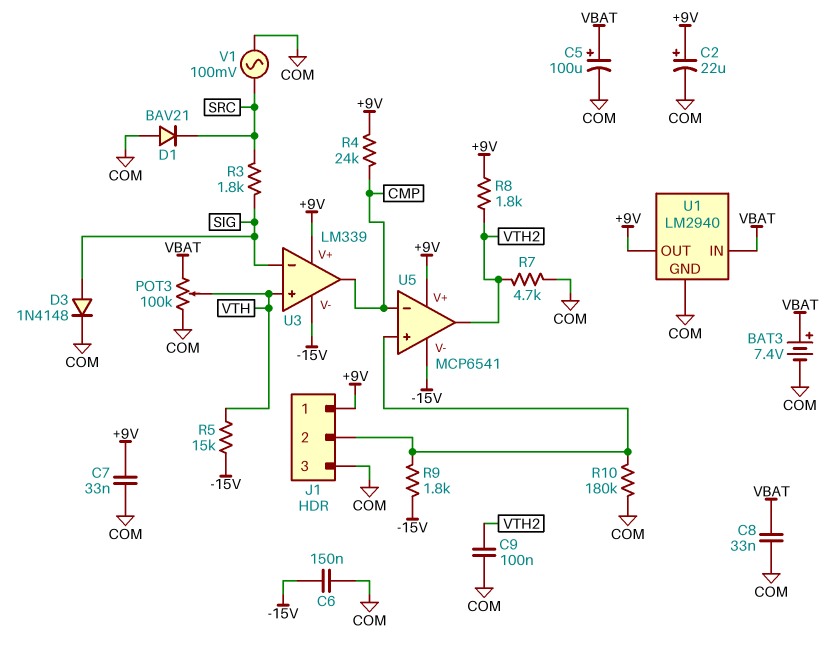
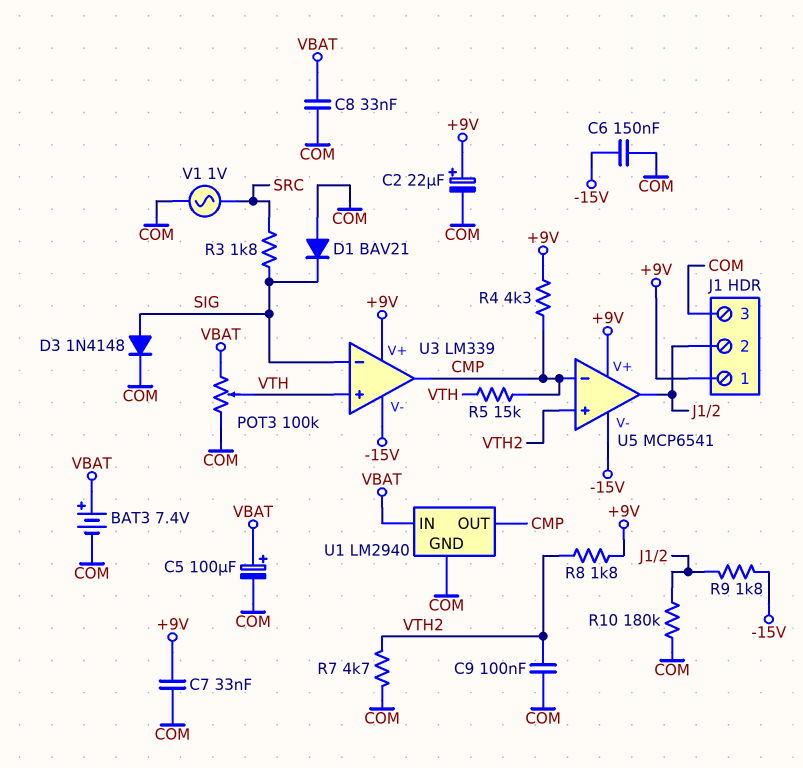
D1: diode BAV21 (A COM, K SRC) -> diode BAV21 (A COM, K SIG)
R4: 24k (+9V, CMP) -> 4.3k (+9V, CMP)
R5: 15k (-15V, VTH) -> 15k (CMP, VTH)
U1 pin OUT: +9V -> CMP
U5 pin in+: J1/2 -> VTH2
U5 pin out: VTH2 -> J1/2
V1: AC 100mV (COM, SRC) -> AC 1V (COM, SRC)

